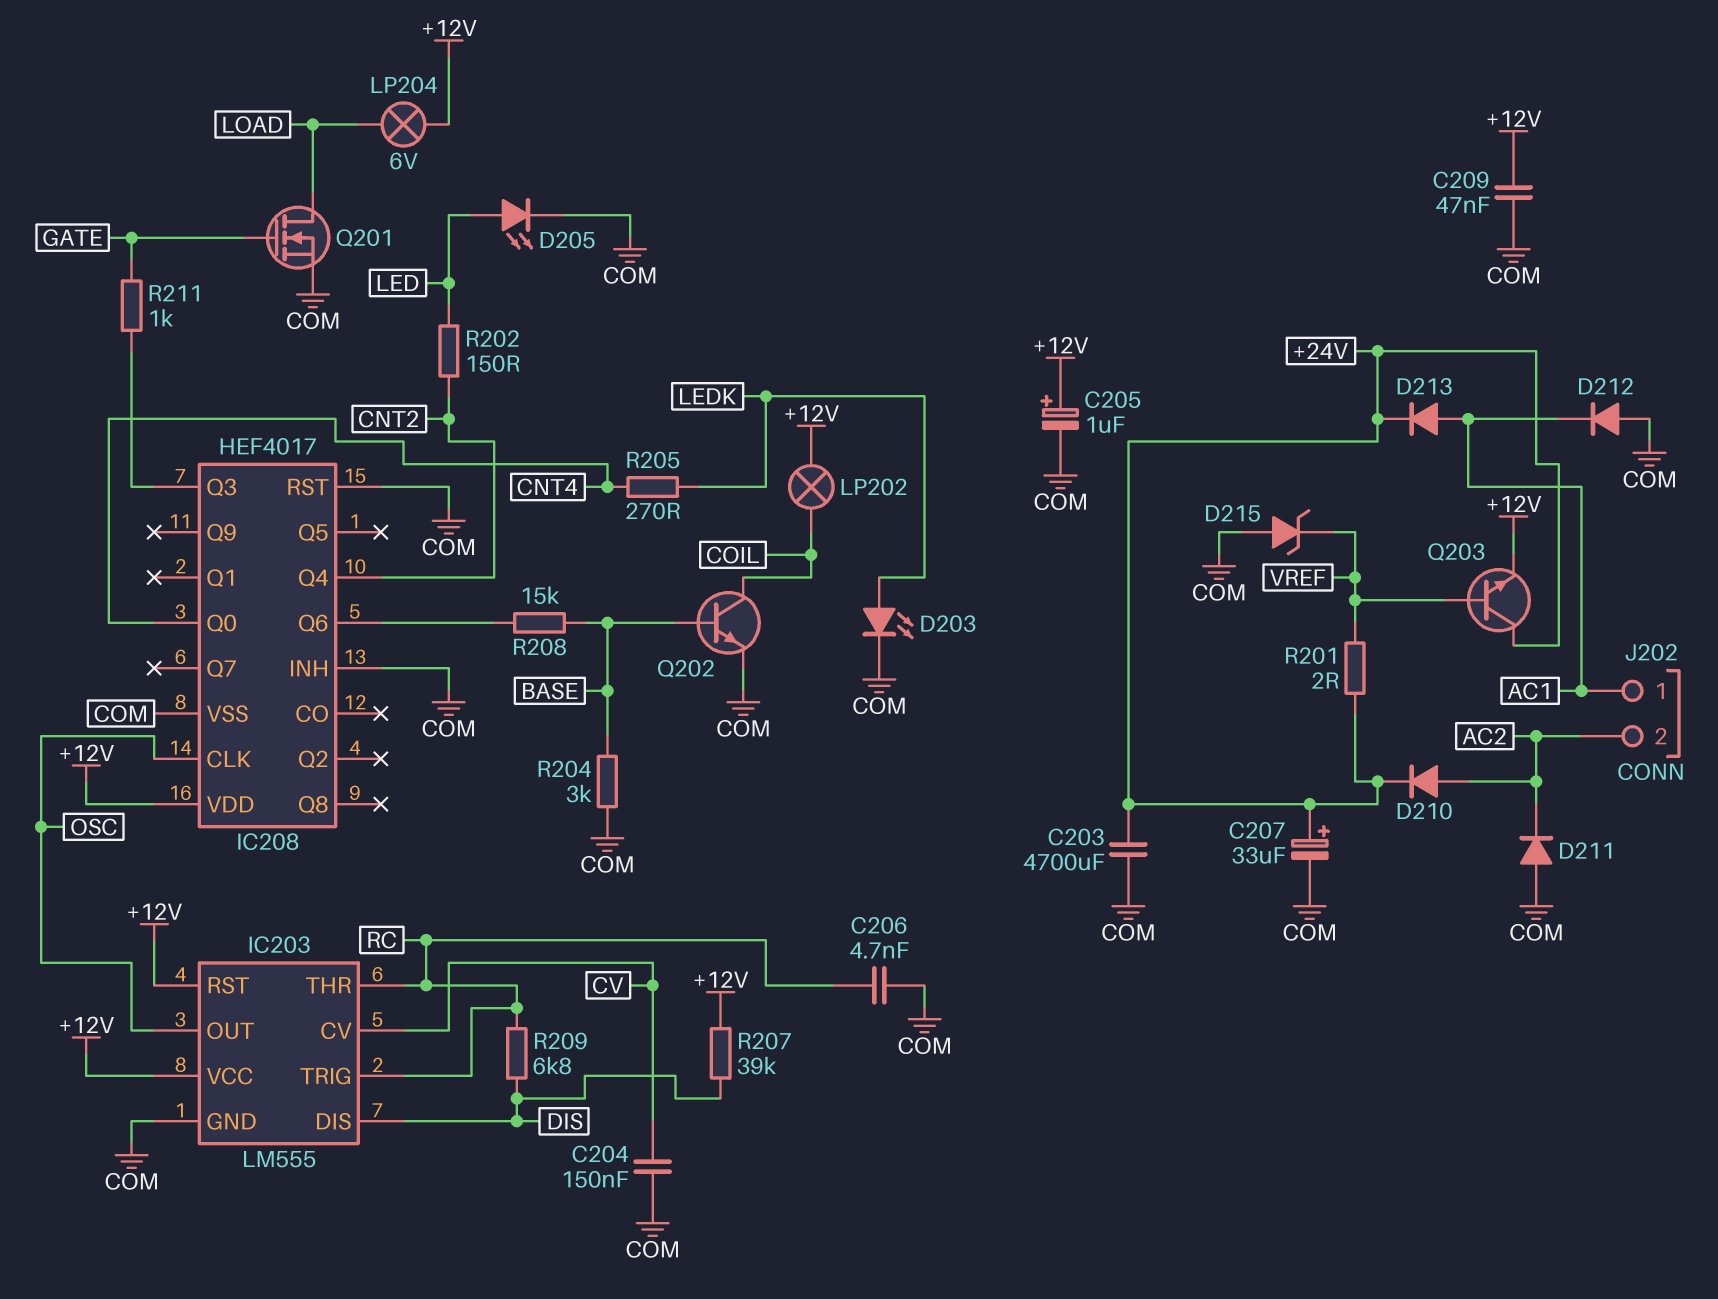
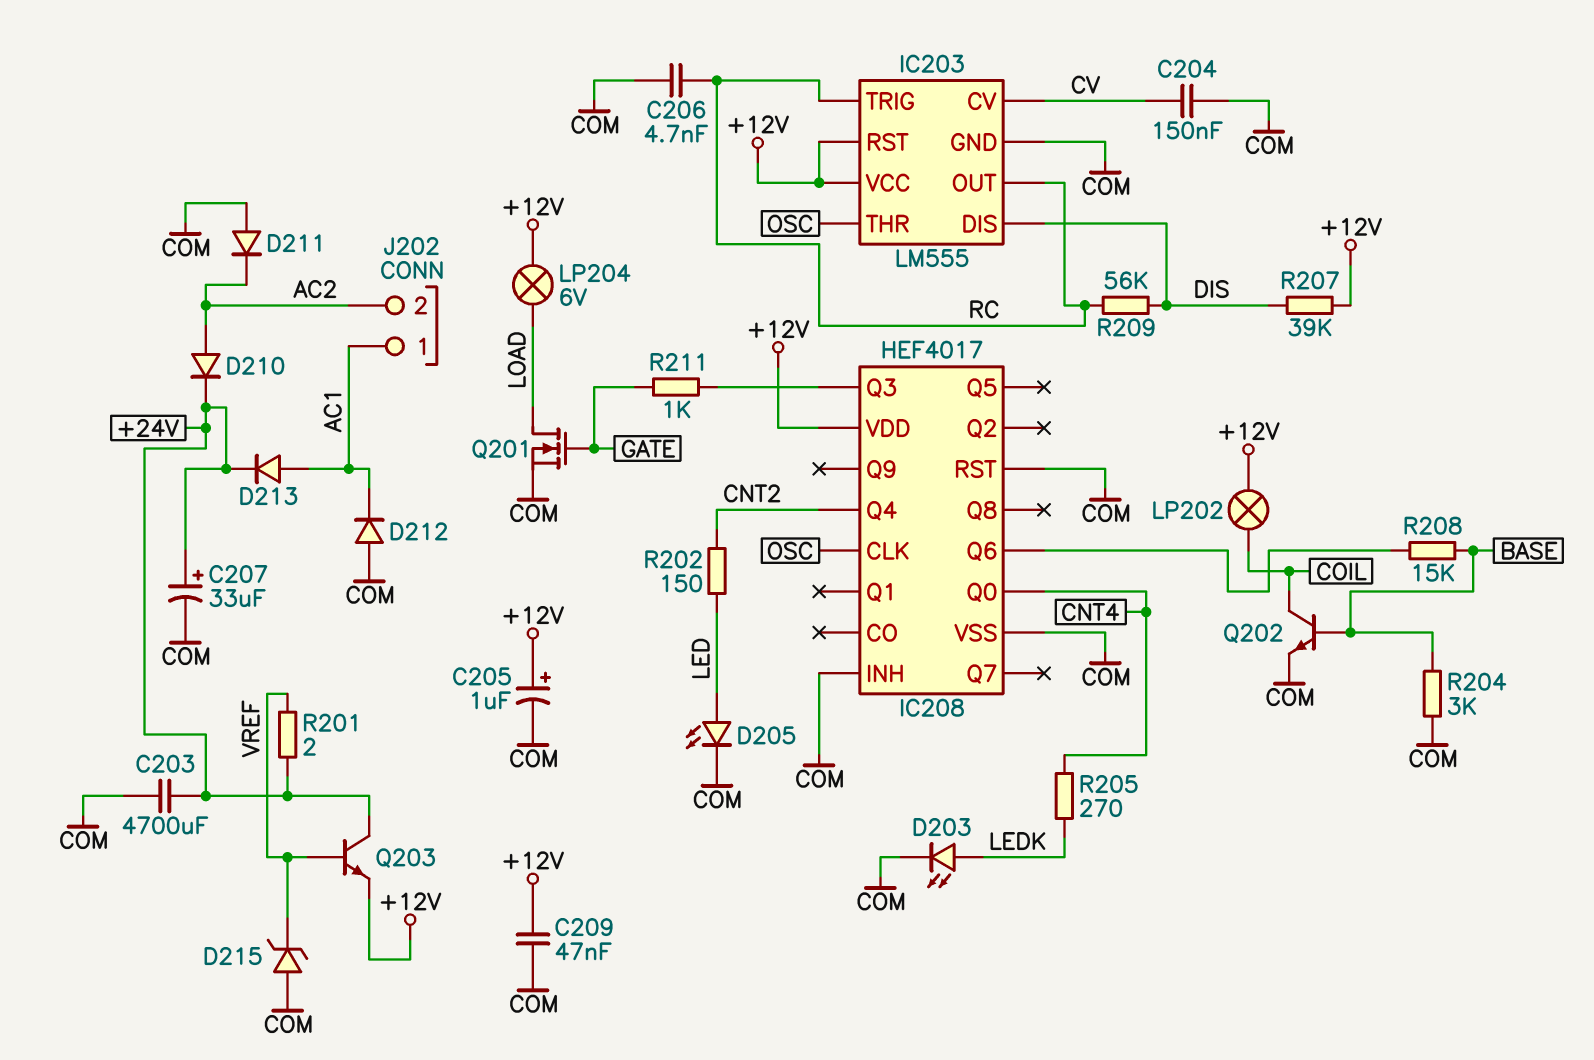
IC203 pin OUT: OSC -> RC
IC203 pin THR: RC -> OSC
R209: 6.8k (DIS, RC) -> 56k (DIS, RC)

